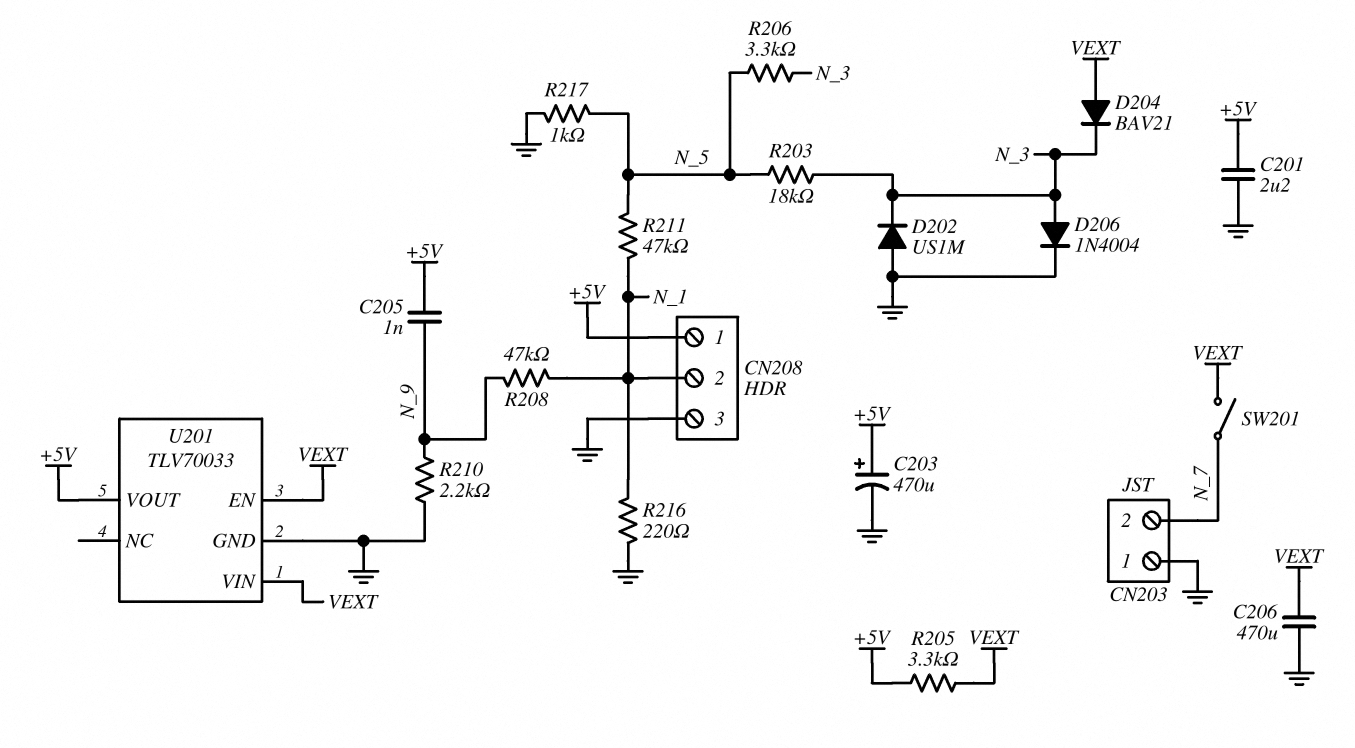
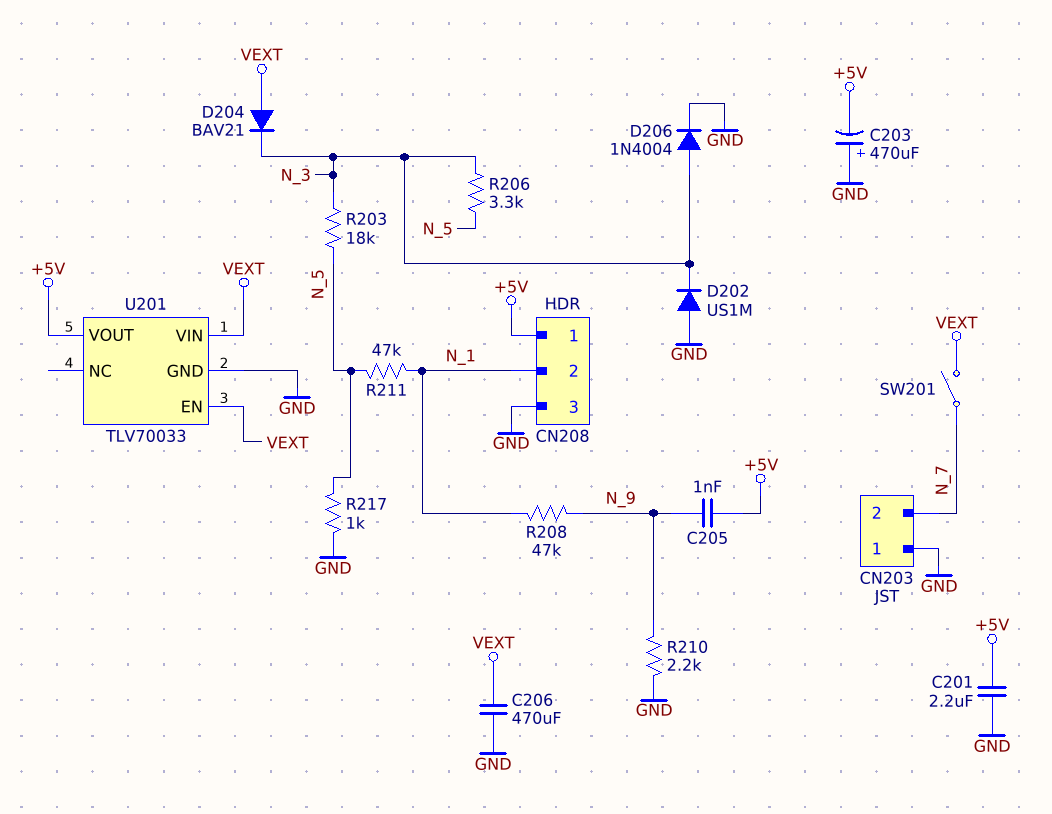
C203: 470uF (plus +5V, minus GND) -> 470uF (plus GND, minus +5V)
R205: 3.3k (+5V, VEXT) -> none
R216: 220 (GND, N_1) -> none

